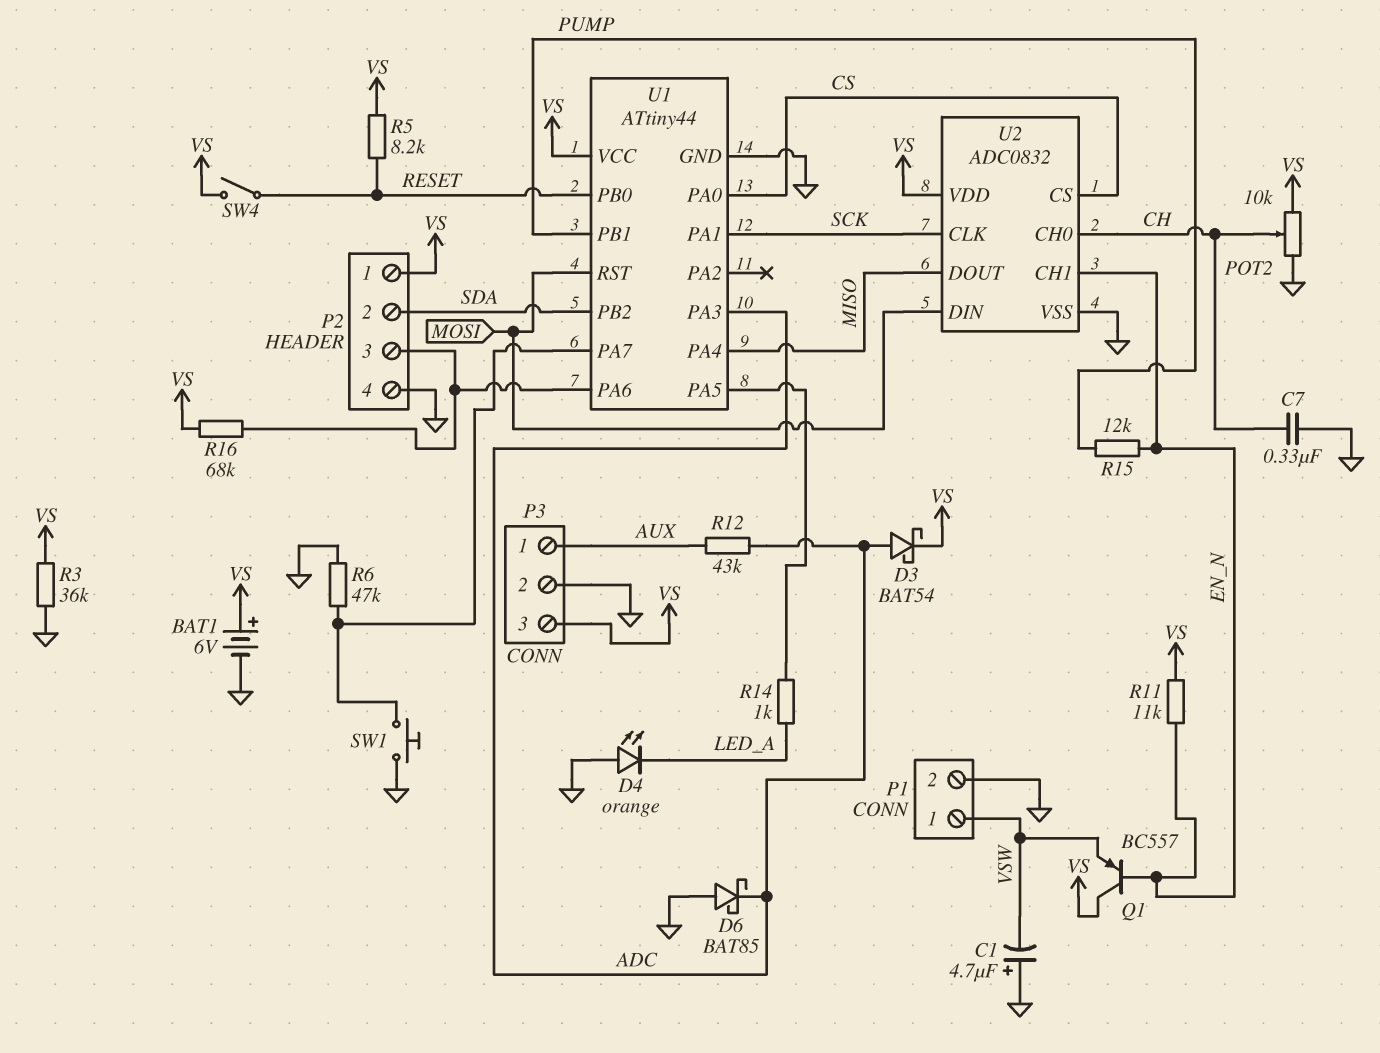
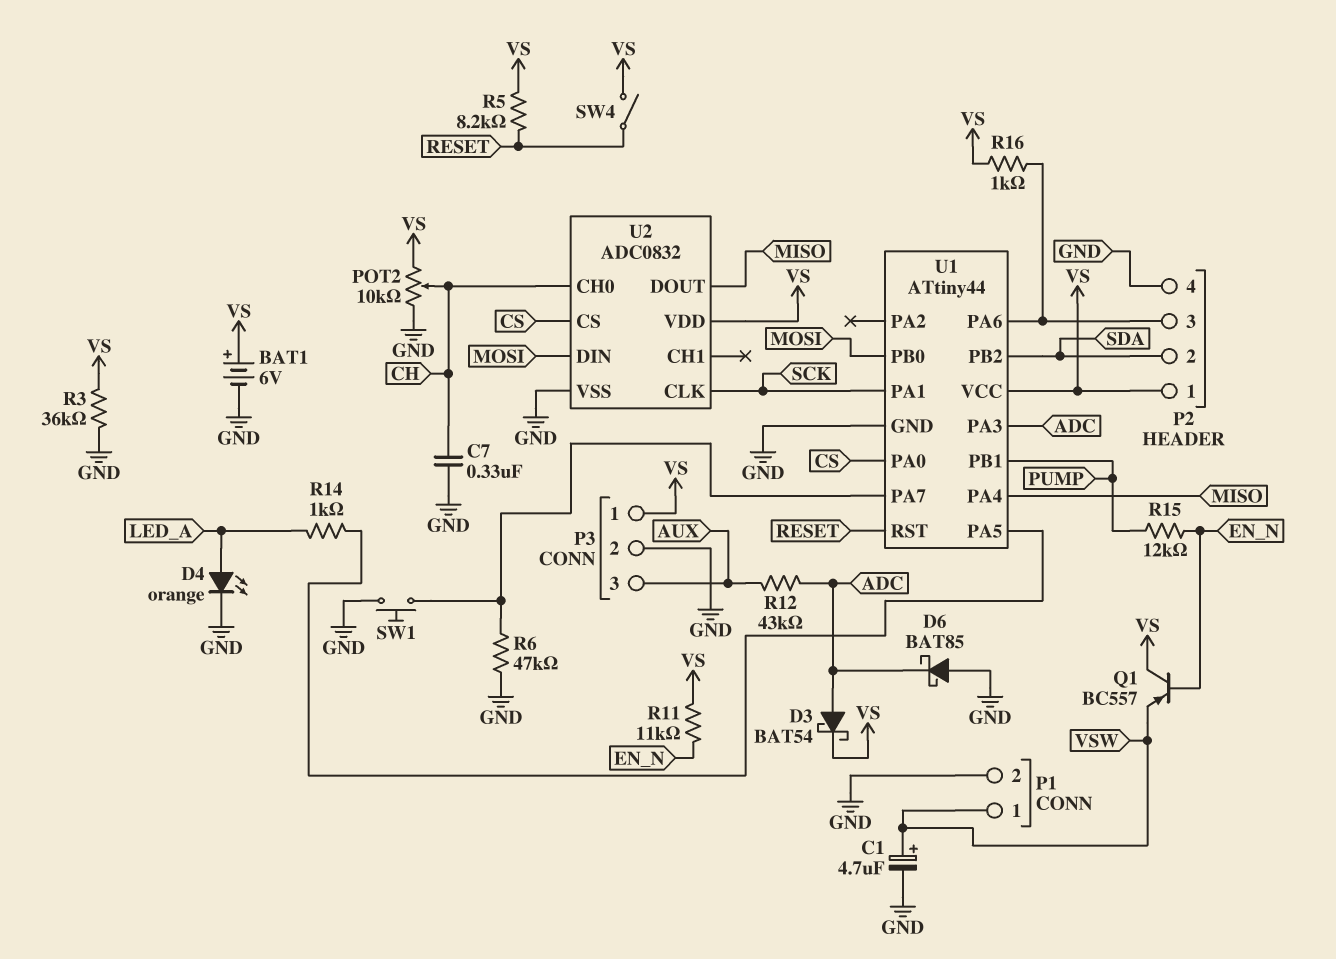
C1: 4.7uF (plus GND, minus VSW) -> 4.7uF (plus VSW, minus GND)
D4: LED orange (A GND, K LED_A) -> LED orange (A LED_A, K GND)
P3 pin 1: AUX -> VS
P3 pin 3: VS -> AUX
R16: 68k (P2/3, VS) -> 1k (P2/3, VS)
U1 pin PB0: RESET -> MOSI
U1 pin RST: MOSI -> RESET
U2 pin CH1: EN_N -> none

